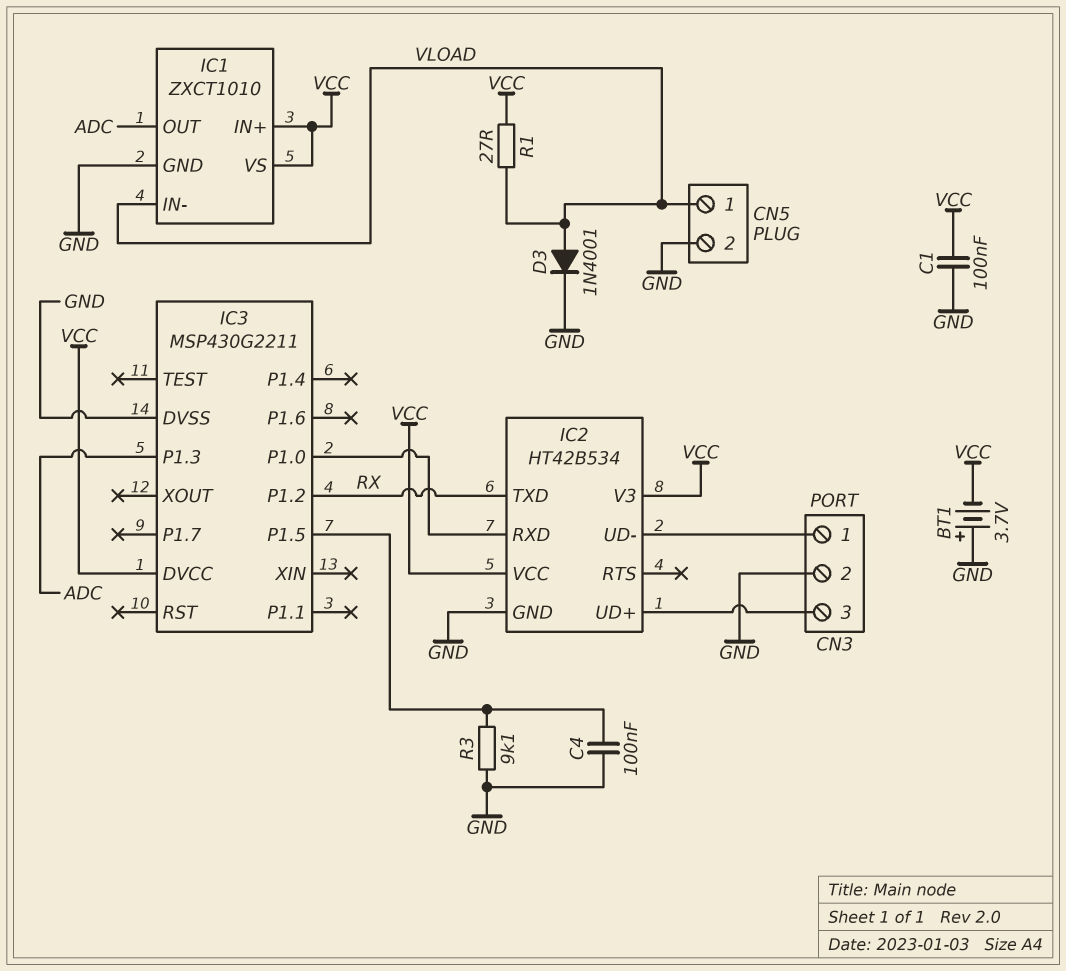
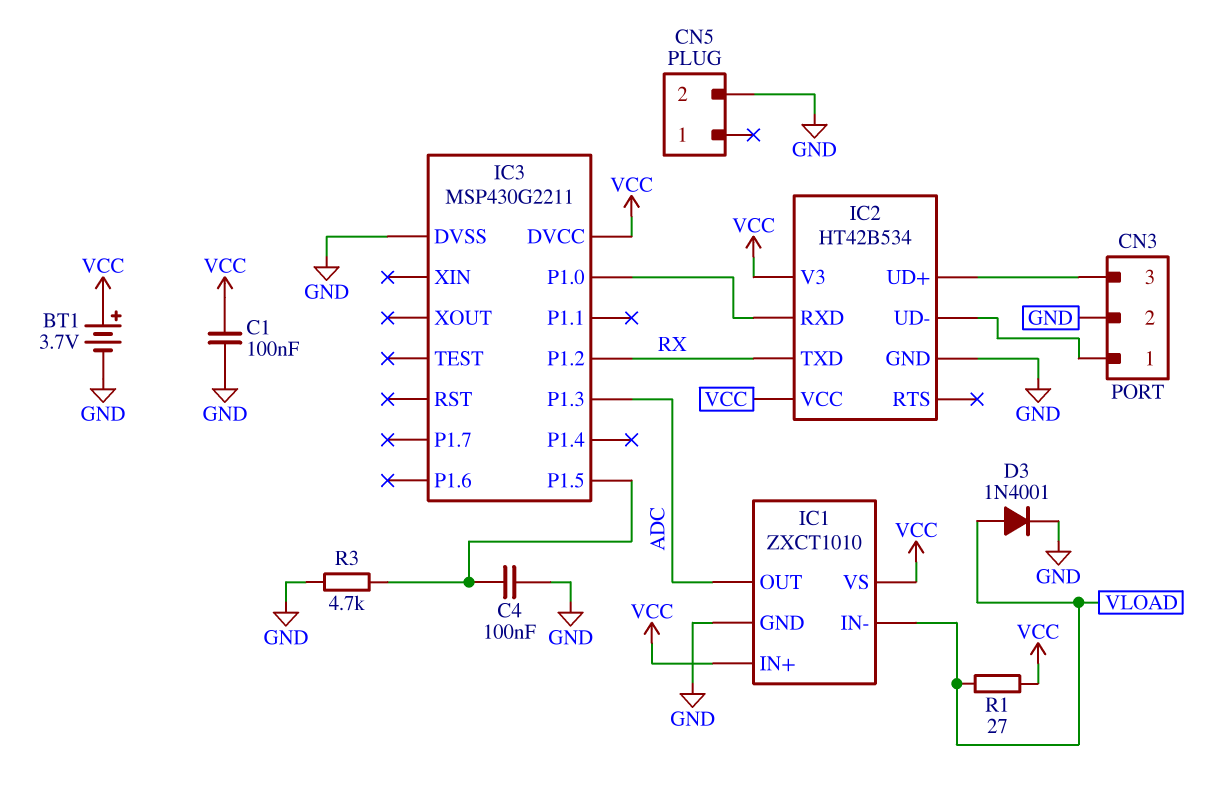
BT1: 3.7V (plus GND, minus VCC) -> 3.7V (plus VCC, minus GND)
CN5 pin 1: VLOAD -> none
R3: 9.1k (GND, IC3/P1.5) -> 4.7k (GND, IC3/P1.5)

